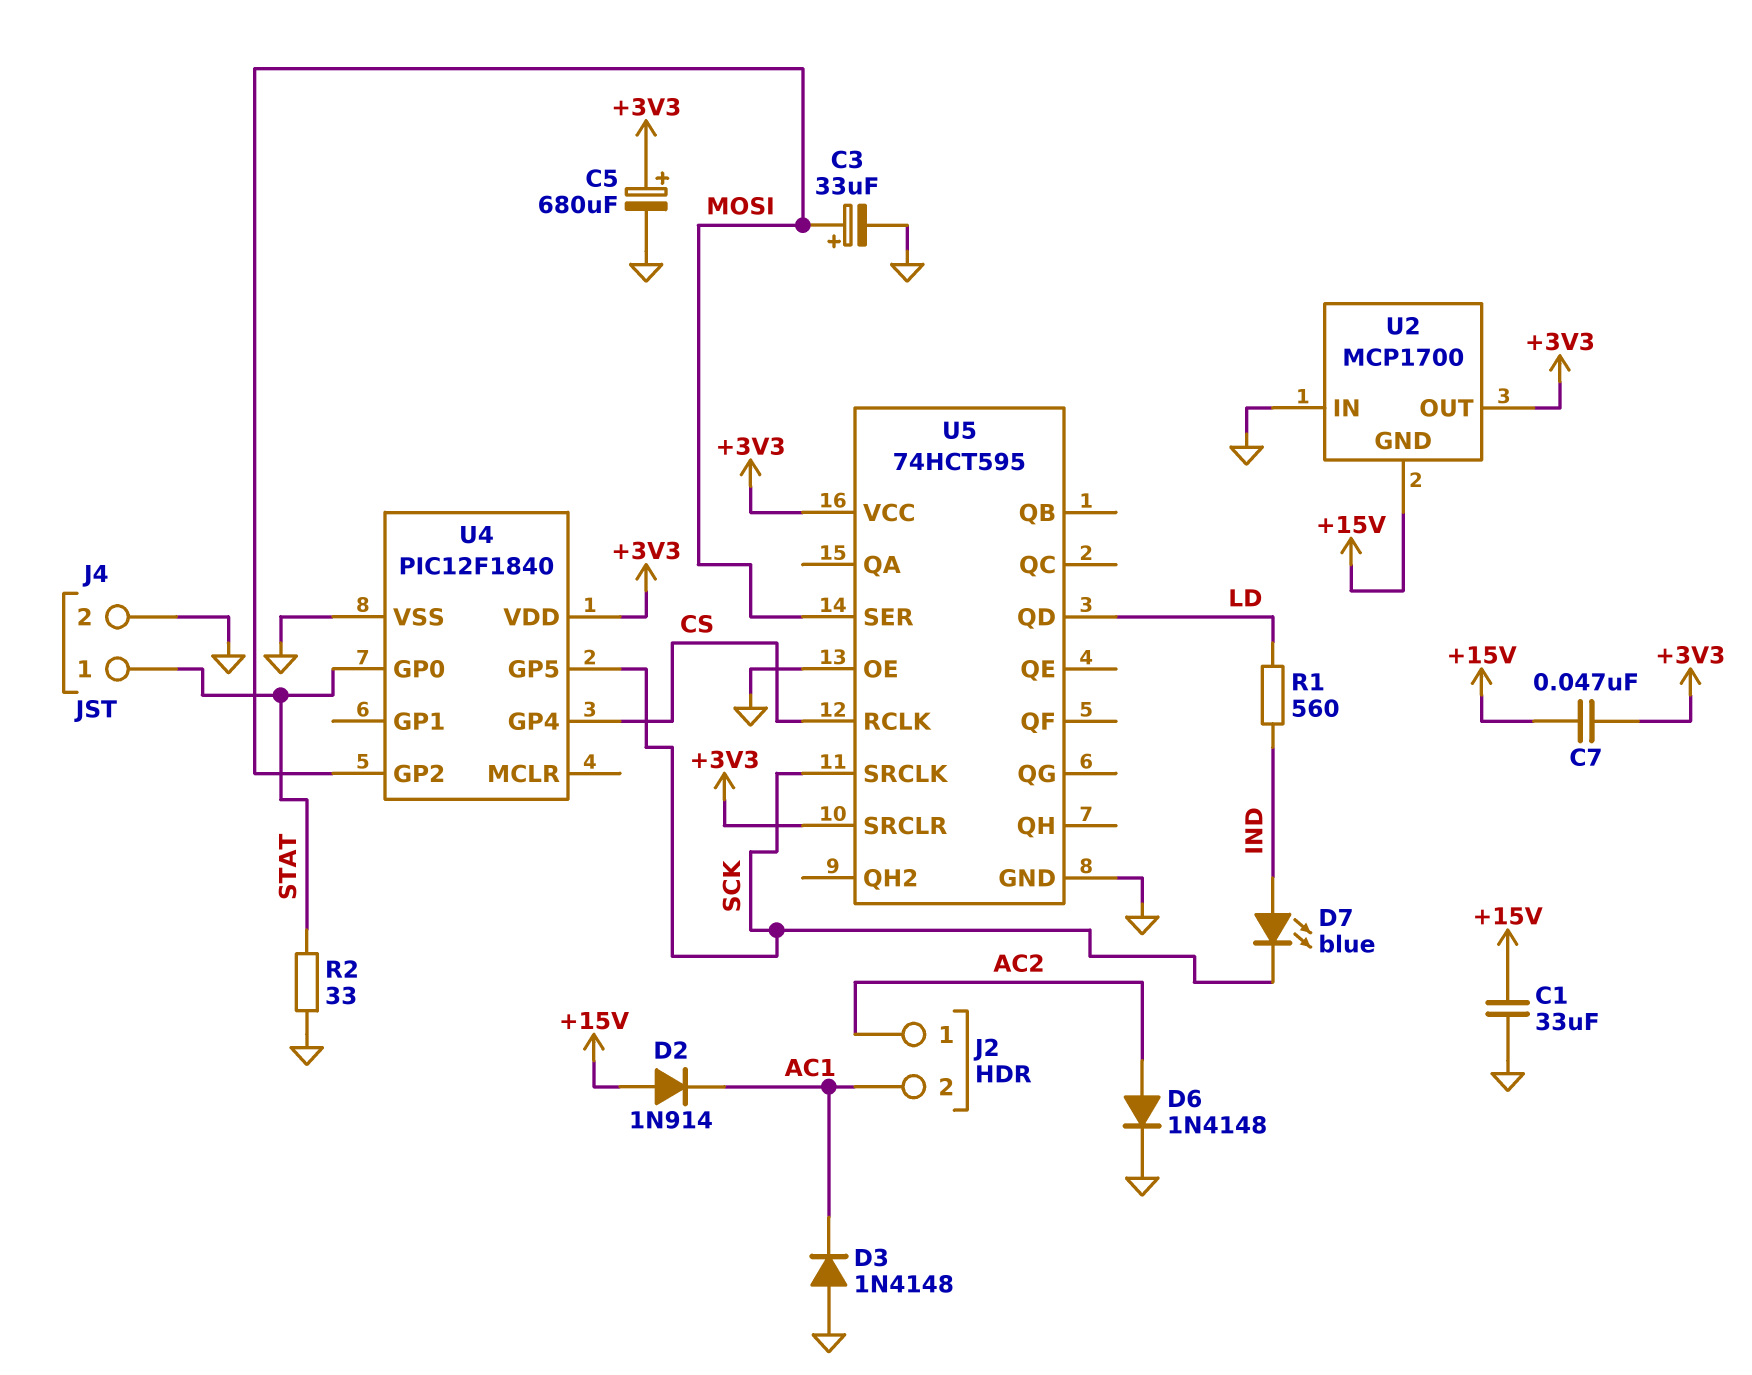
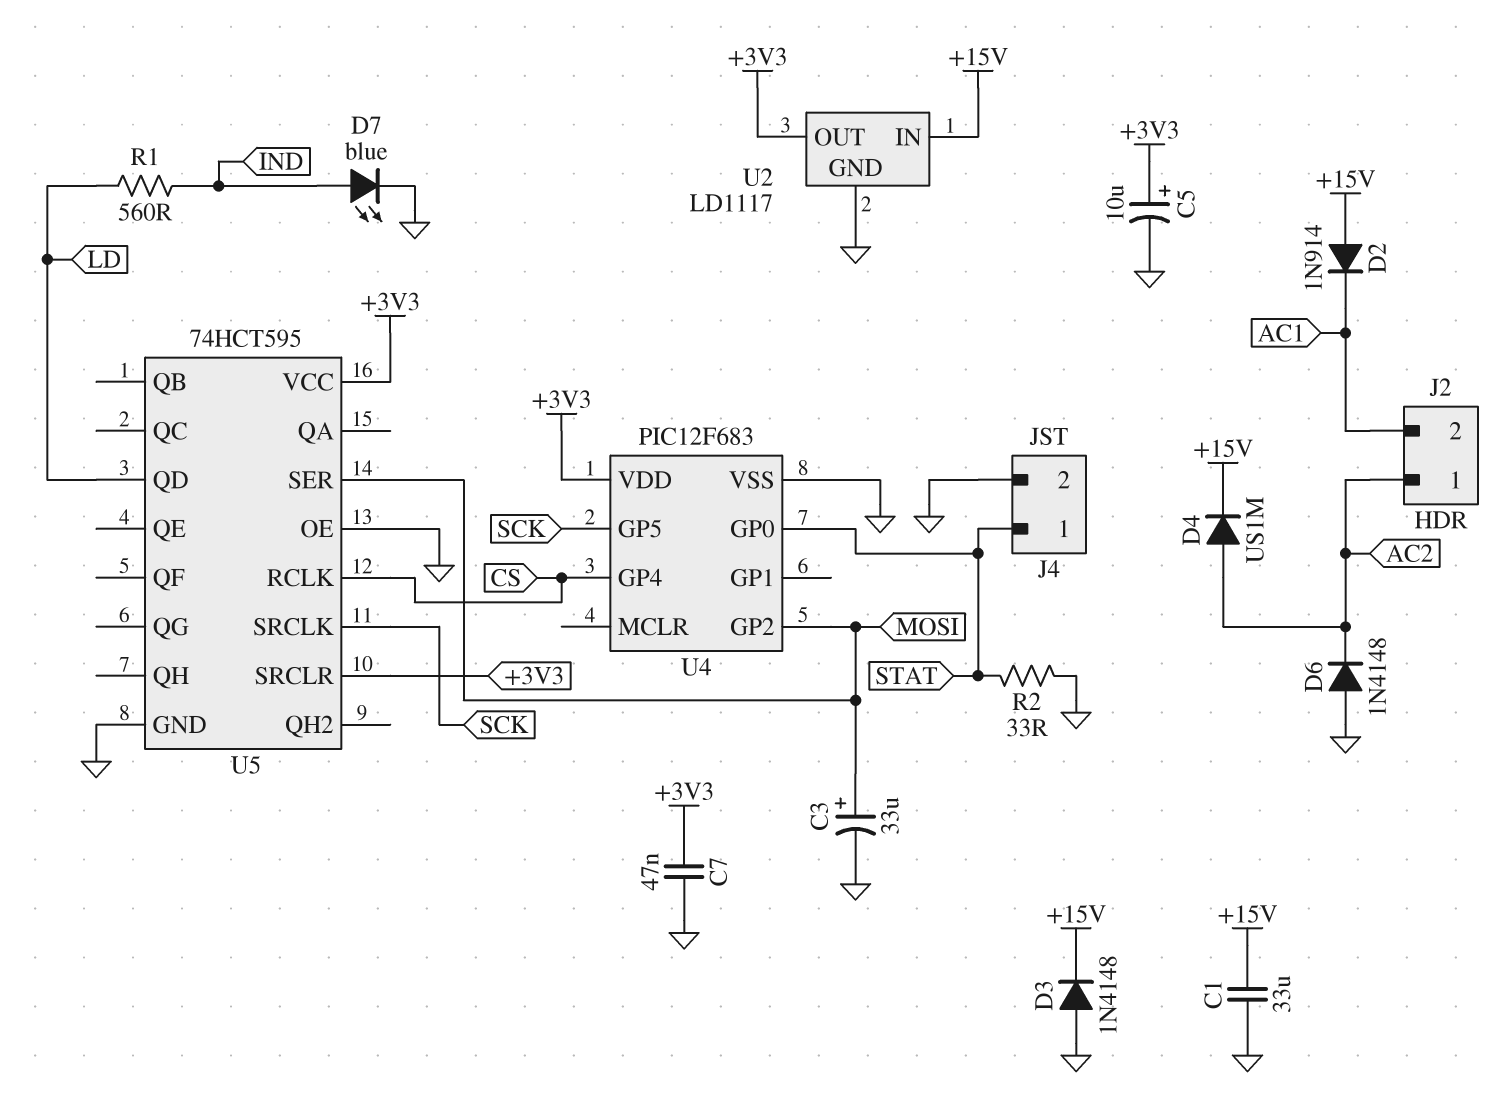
C5: 680uF (plus +3V3, minus GND) -> 10uF (plus +3V3, minus GND)
C7: 47nF (+3V3, +15V) -> 47nF (+3V3, GND)
D3: diode 1N4148 (A GND, K AC1) -> diode 1N4148 (A GND, K +15V)
D4: none -> diode US1M (A AC2, K +15V)
D6: diode 1N4148 (A AC2, K GND) -> diode 1N4148 (A GND, K AC2)
D7: LED blue (A IND, K SCK) -> LED blue (A IND, K GND)
U2: MCP1700 -> LD1117
U2 pin GND: +15V -> GND
U2 pin IN: GND -> +15V
U4: PIC12F1840 -> PIC12F683

